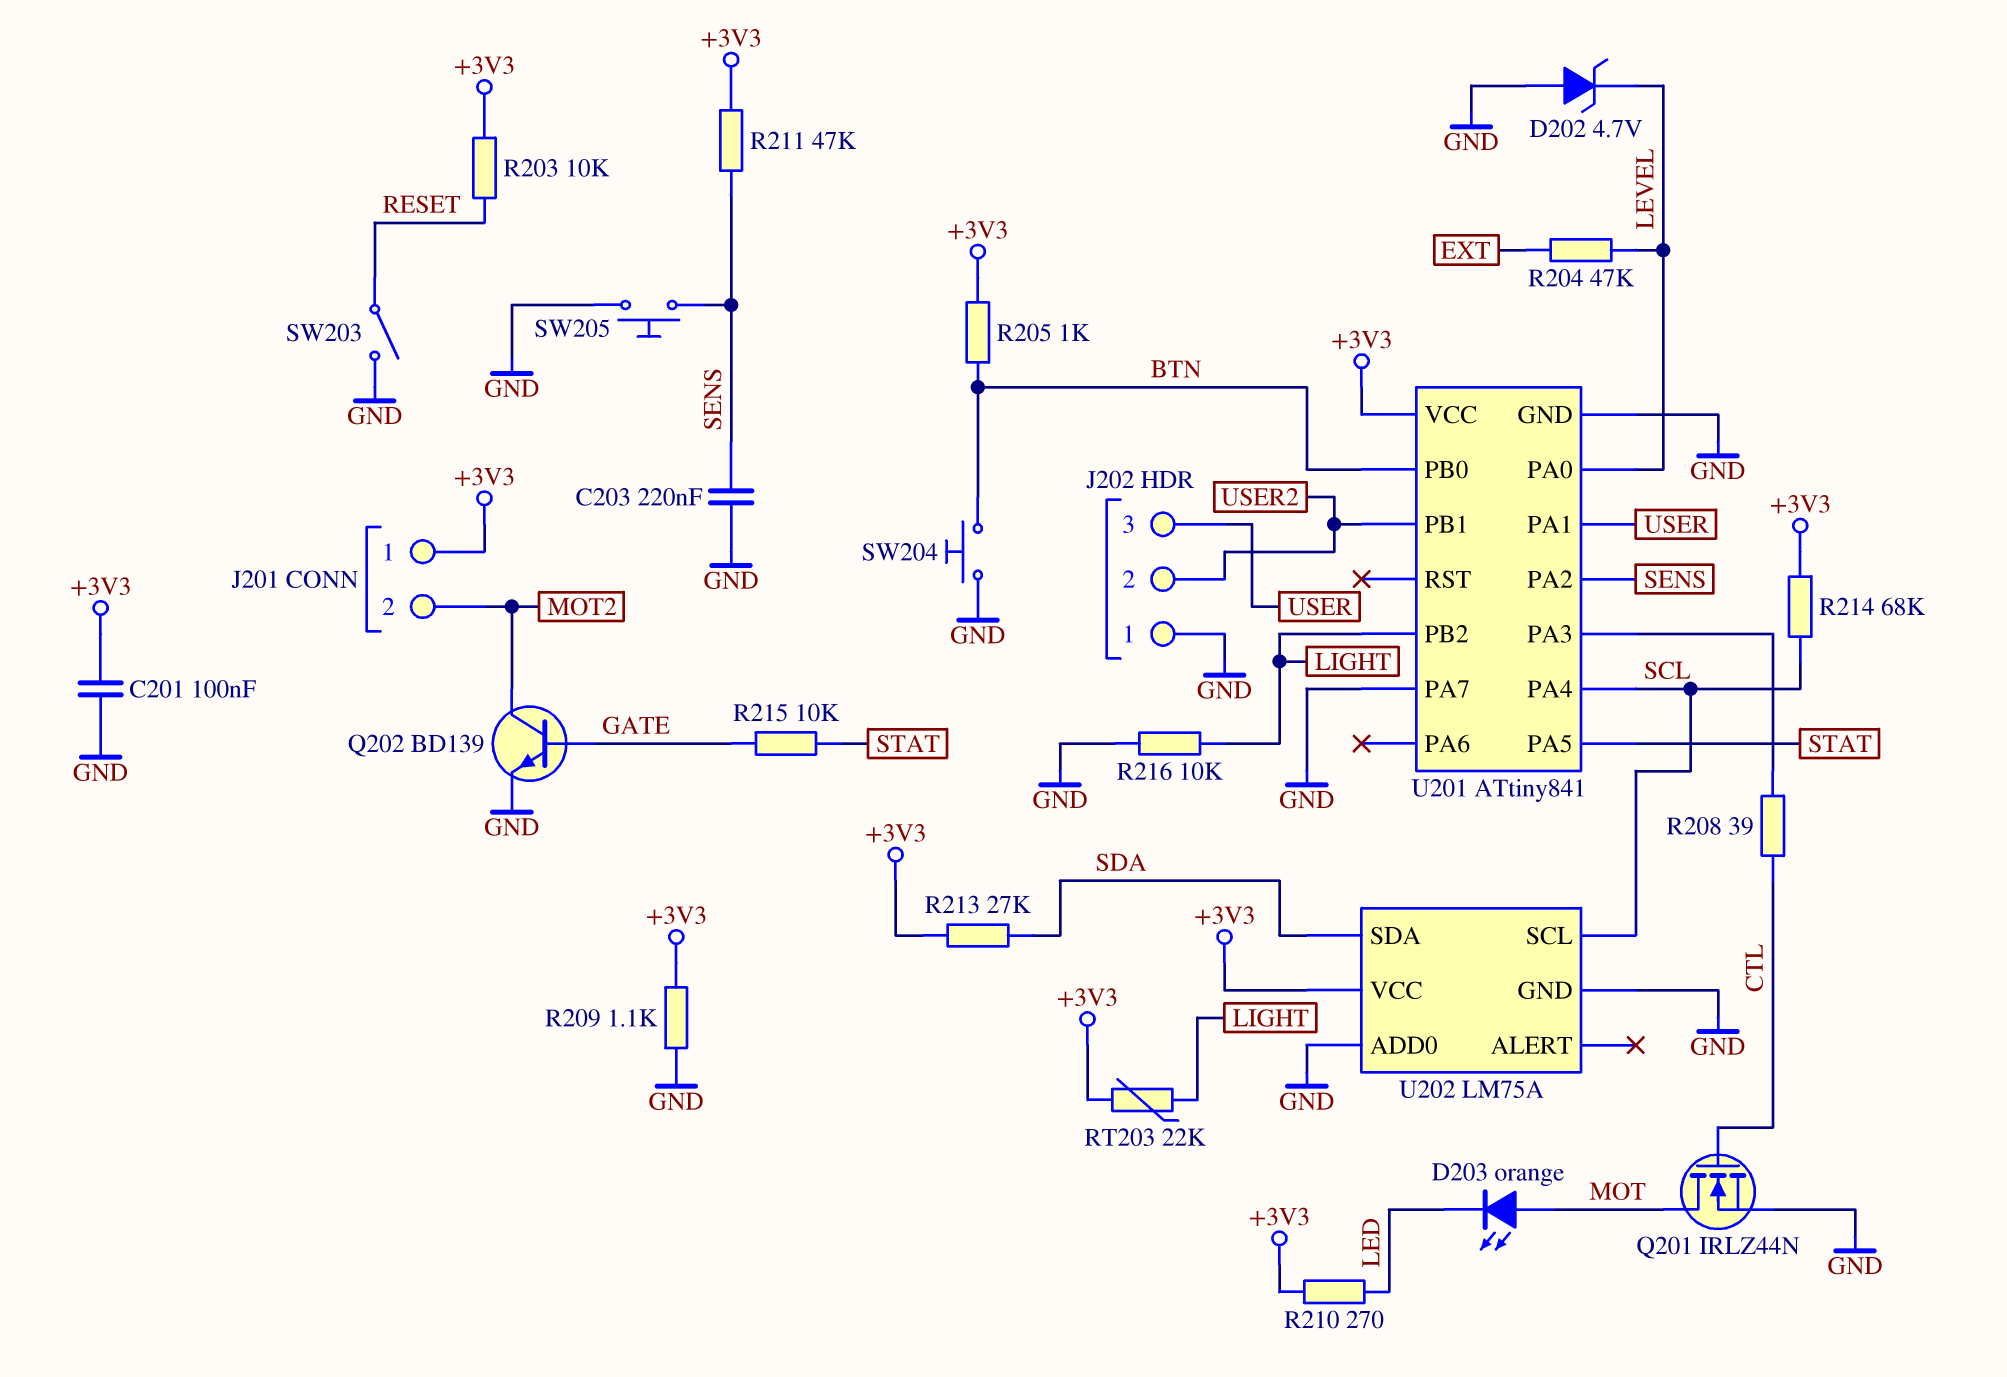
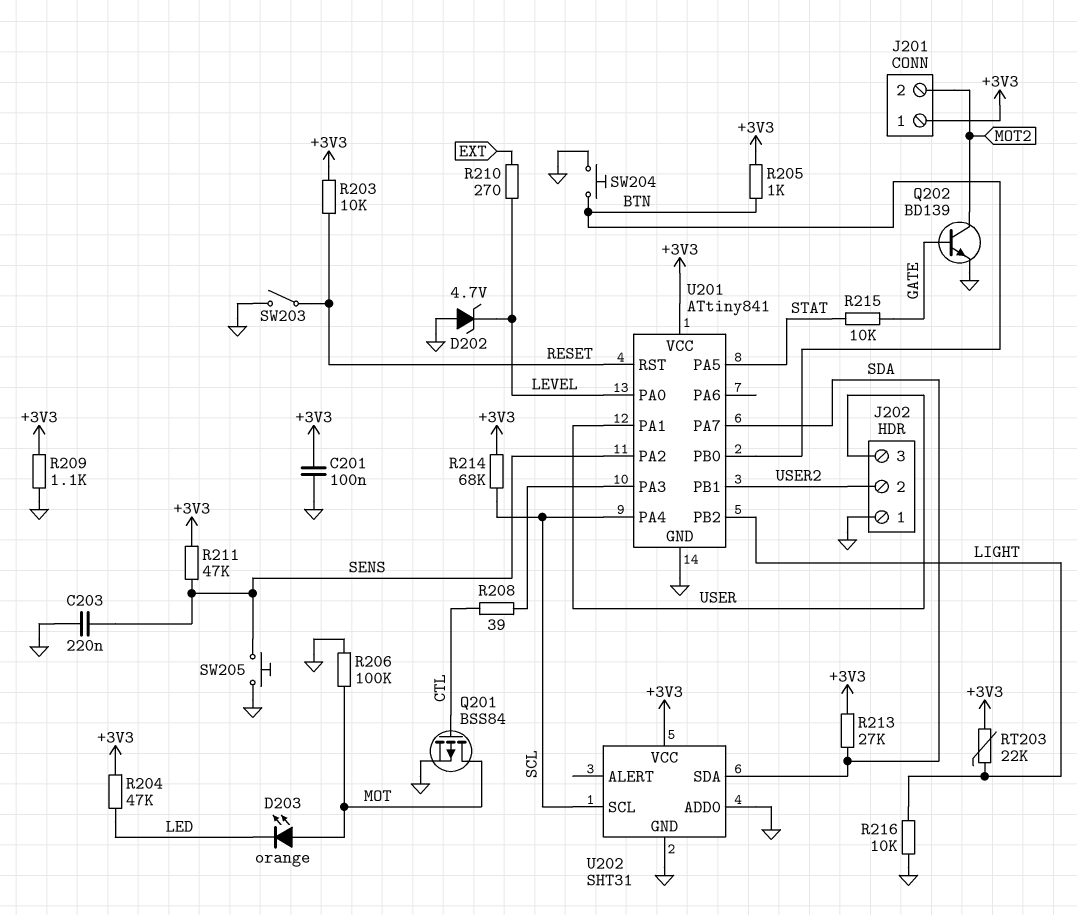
Q201: NMOS IRLZ44N (G CTL, D MOT, S GND) -> PMOS BSS84 (G CTL, D MOT, S GND)
R204: 47k (EXT, LEVEL) -> 47k (+3V3, LED)
R206: none -> 100k (GND, MOT)
R210: 270 (+3V3, LED) -> 270 (EXT, LEVEL)
U201 pin PA7: GND -> SDA
U201 pin RST: none -> RESET
U202: LM75A -> SHT31

